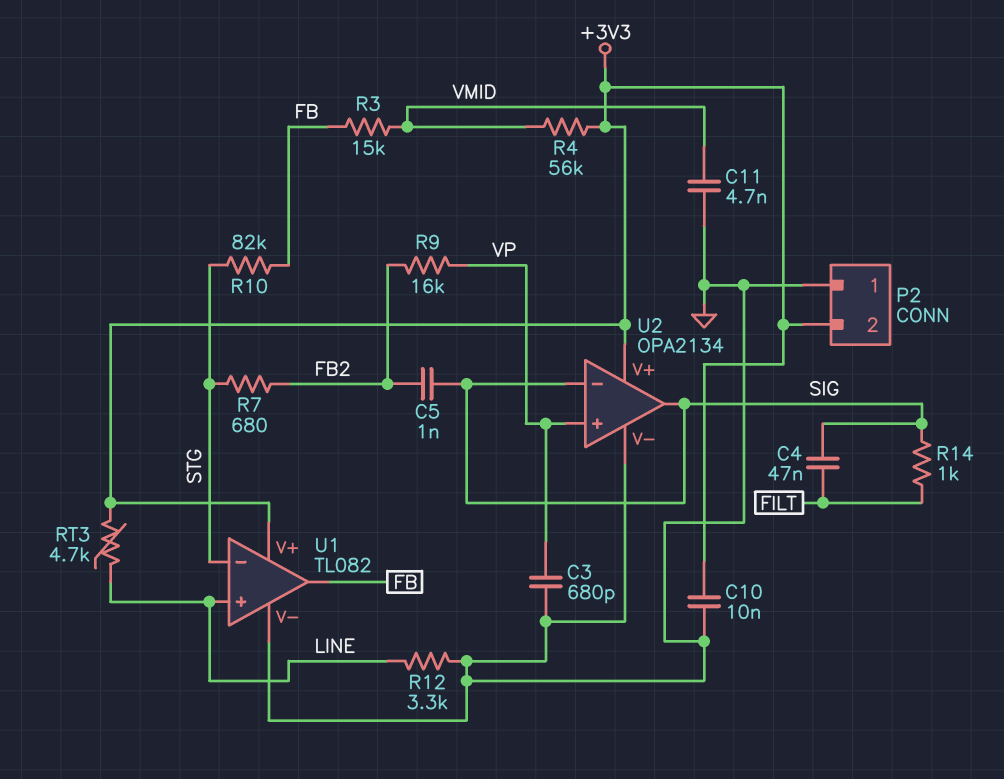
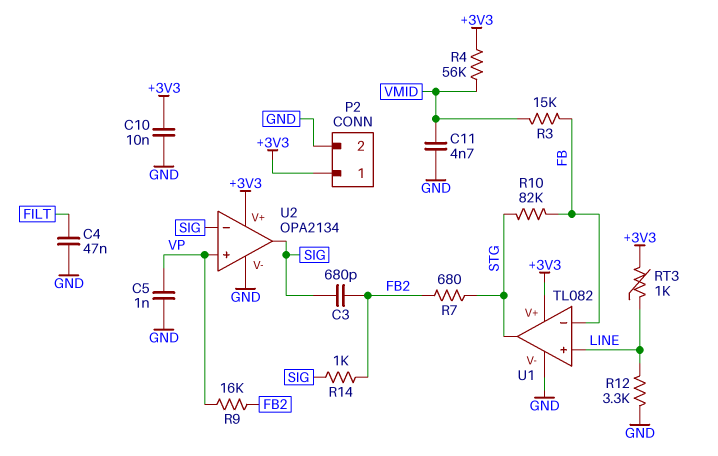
C3: 680pF (GND, VP) -> 680pF (FB2, SIG)
C4: 47nF (FILT, SIG) -> 47nF (FILT, GND)
C5: 1nF (FB2, SIG) -> 1nF (GND, VP)
P2 pin 1: GND -> +3V3
P2 pin 2: +3V3 -> GND
R14: 1k (FILT, SIG) -> 1k (FB2, SIG)
RT3: 4.7k (+3V3, LINE) -> 1k (+3V3, LINE)
U1 pin in-: STG -> FB
U1 pin out: FB -> STG

